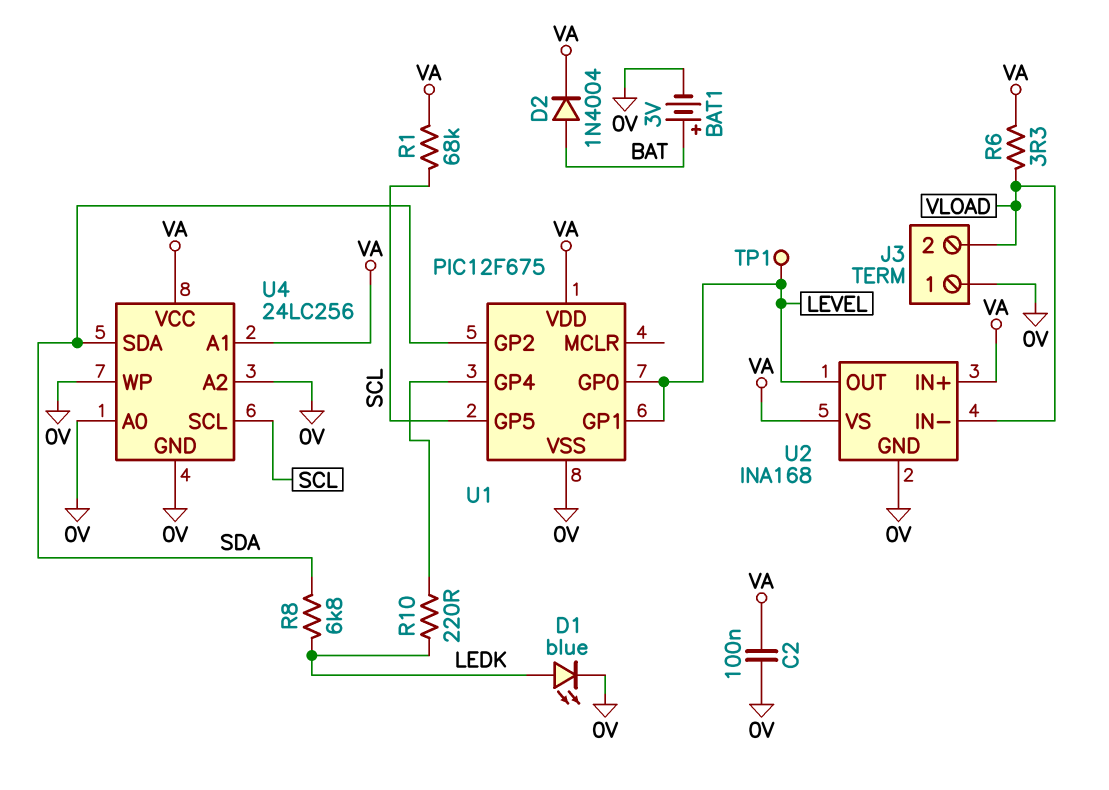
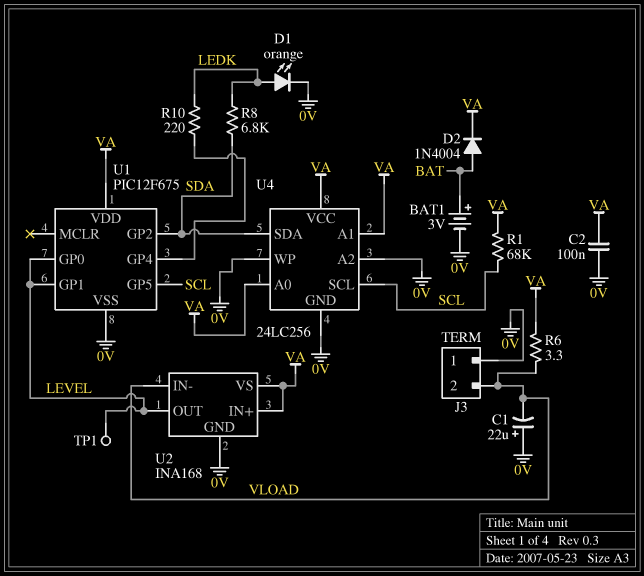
C1: none -> 22uF (plus 0V, minus VLOAD)
D1: LED blue (A LEDK, K 0V) -> LED orange (A LEDK, K 0V)
U4 pin A0: 0V -> VA

